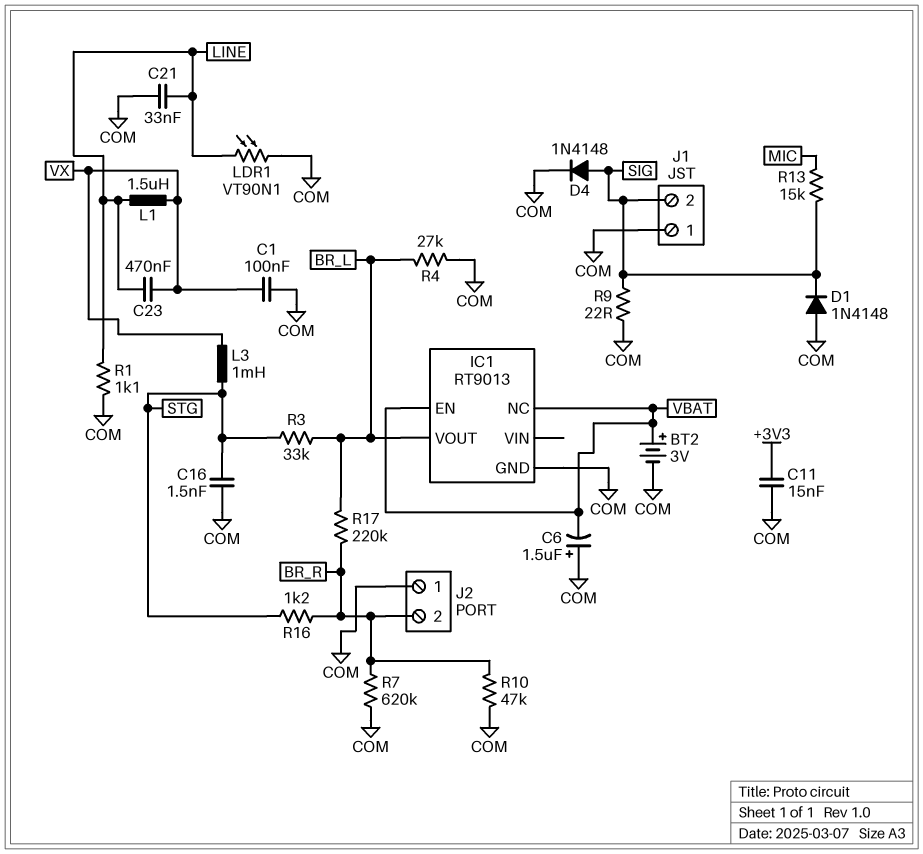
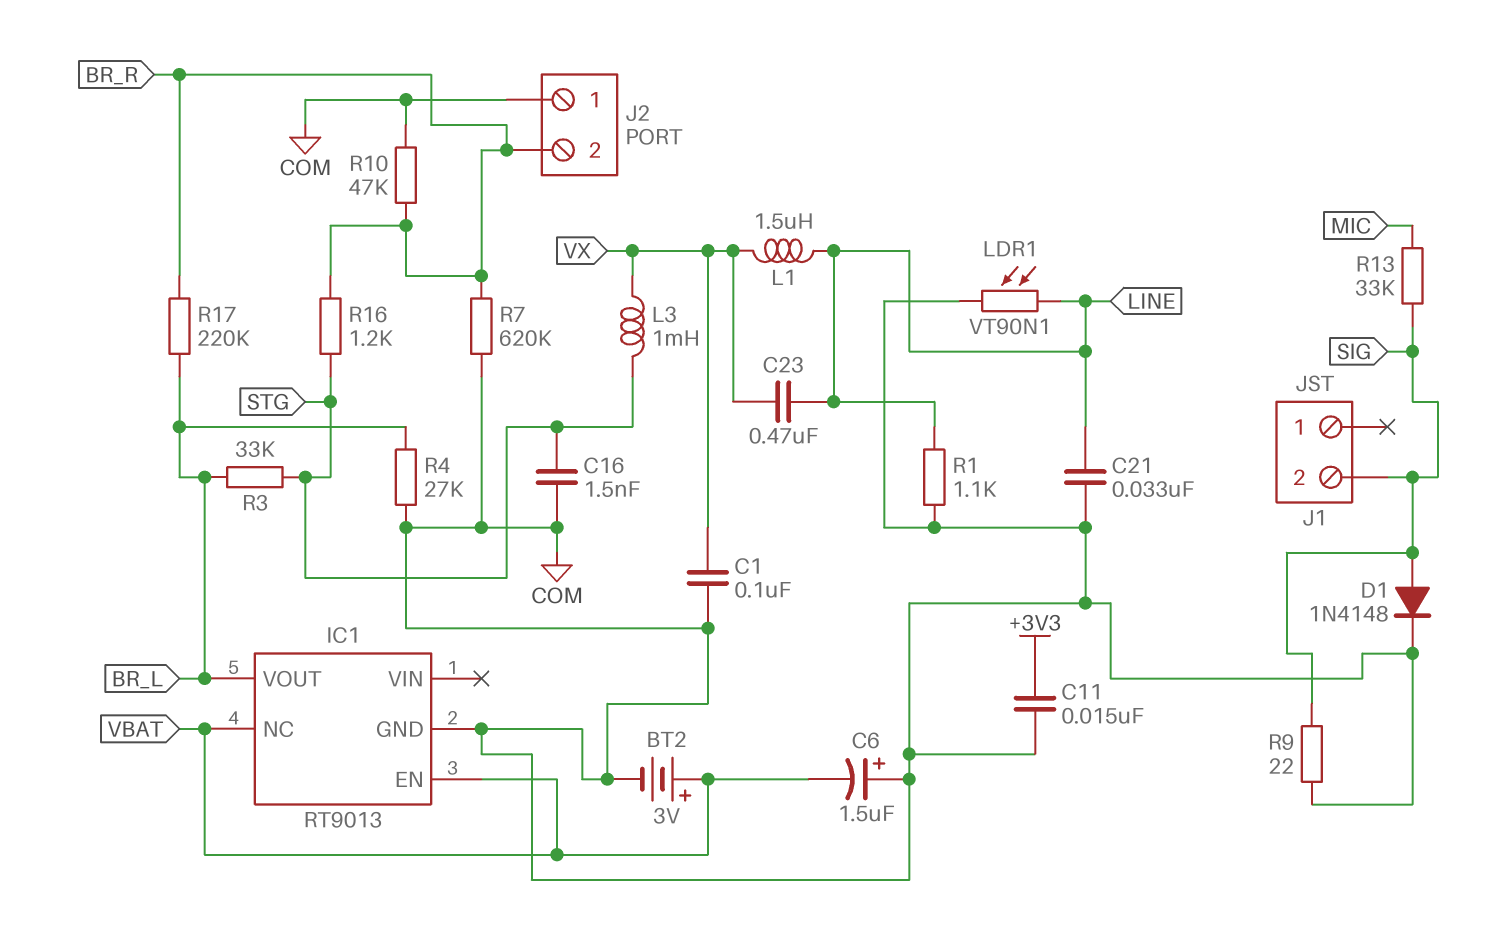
D1: diode 1N4148 (A COM, K SIG) -> diode 1N4148 (A SIG, K COM)
D4: diode 1N4148 (A SIG, K COM) -> none
J1 pin 1: COM -> none
R13: 15k (MIC, SIG) -> 33k (MIC, SIG)

